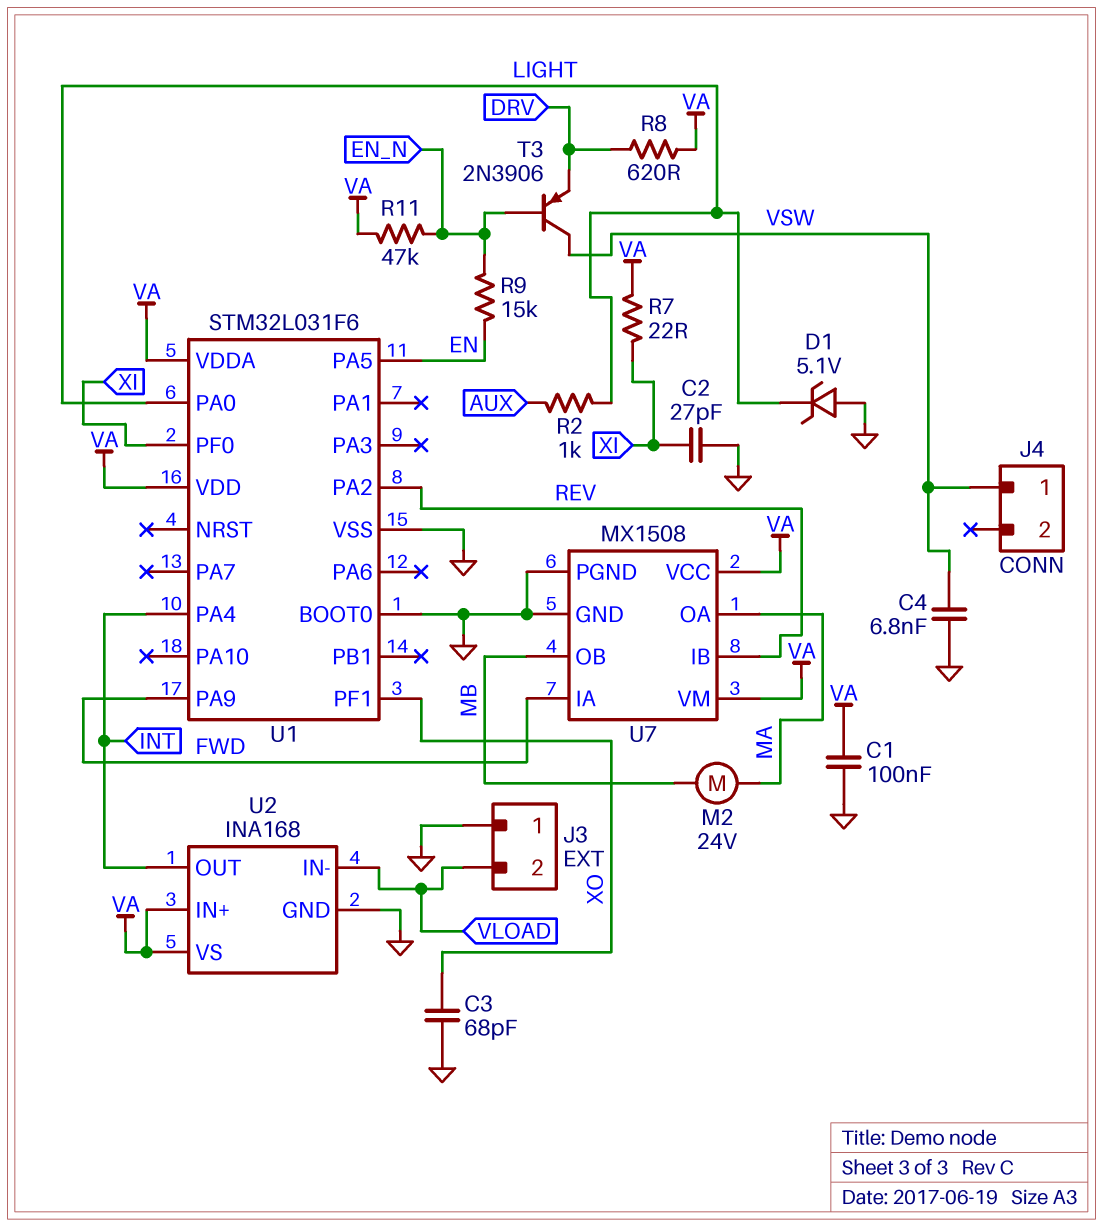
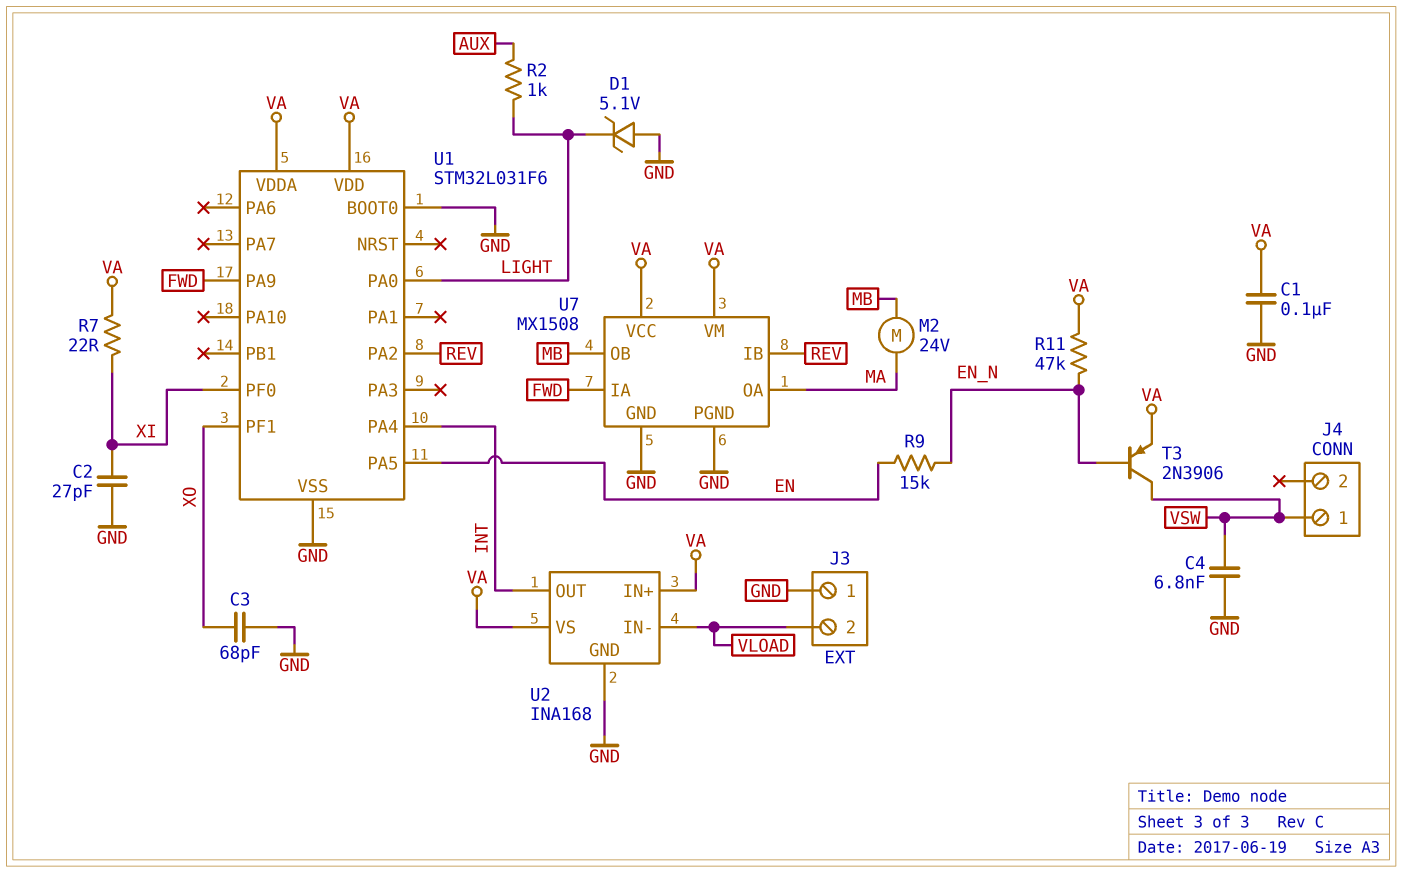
R8: 620 (DRV, VA) -> none
T3: PNP 2N3906 (B EN_N, C VSW, E DRV) -> PNP 2N3906 (B EN_N, C VSW, E VA)

